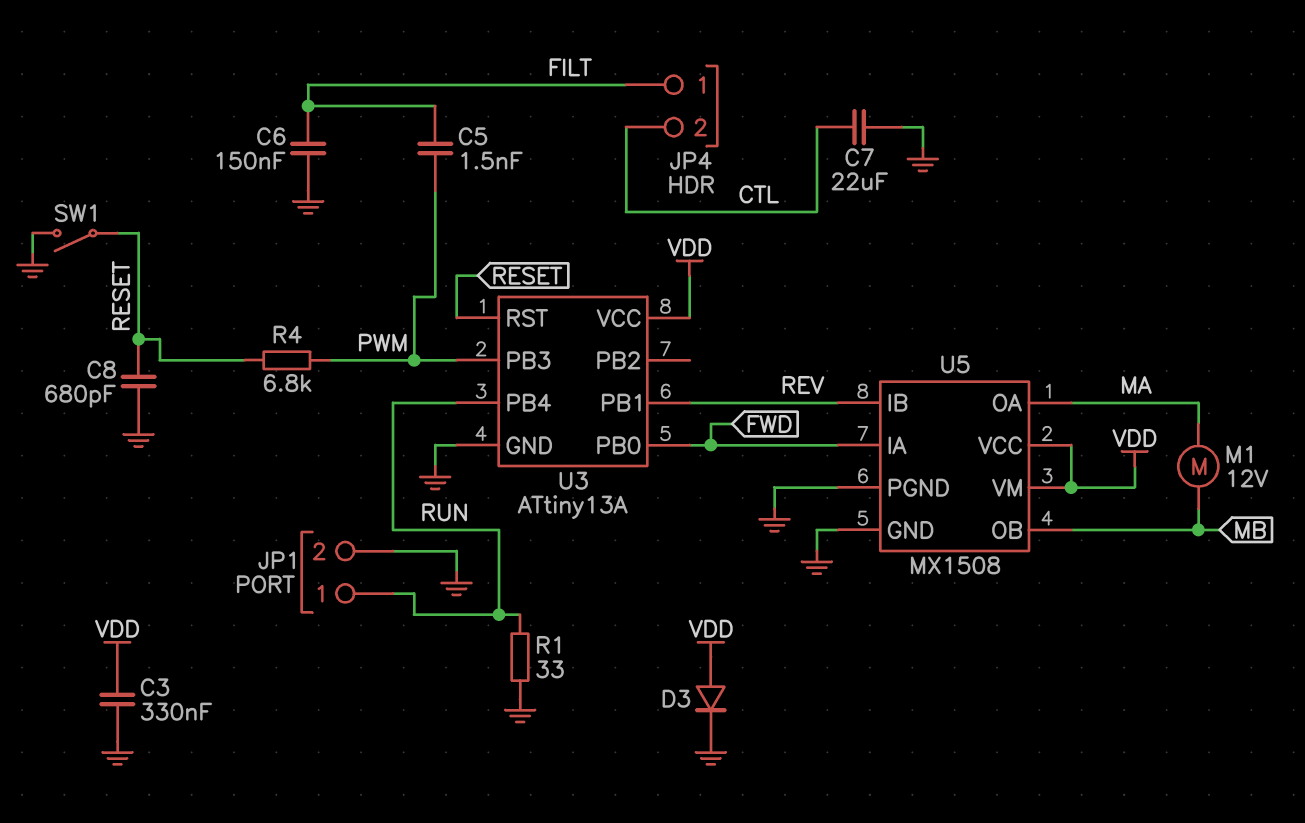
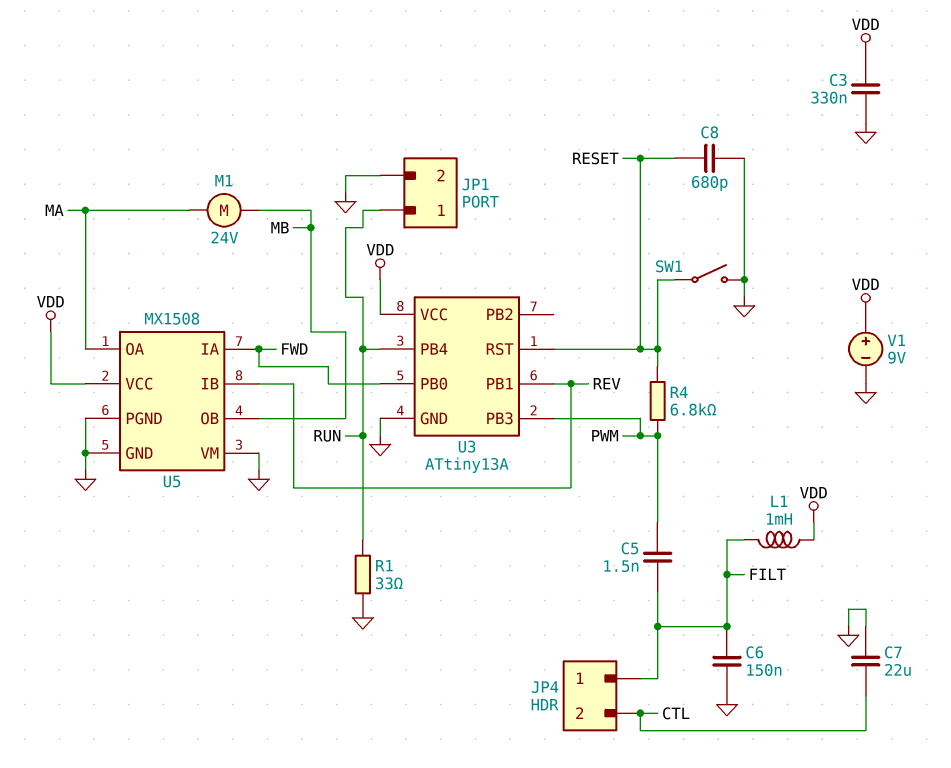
D3: diode (A VDD, K GND) -> none
L1: none -> 1mH (FILT, VDD)
M1: motor 12V (MA, MB) -> motor 24V (MA, MB)
U5 pin VM: VDD -> GND
V1: none -> 9V (plus VDD, minus GND)

